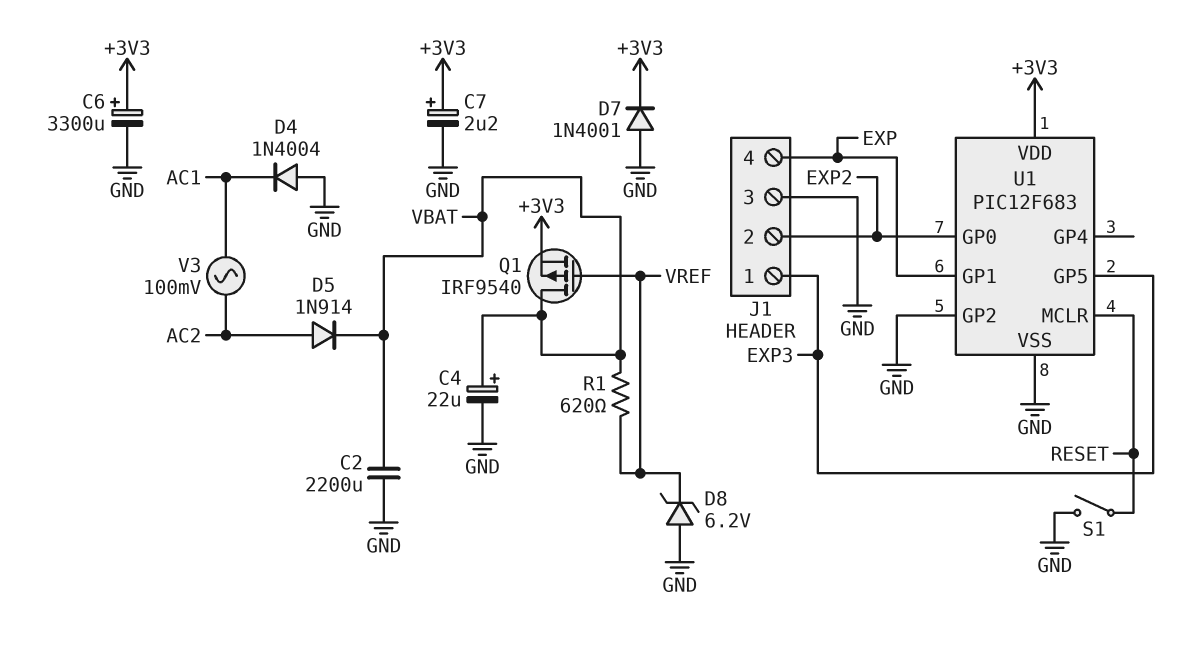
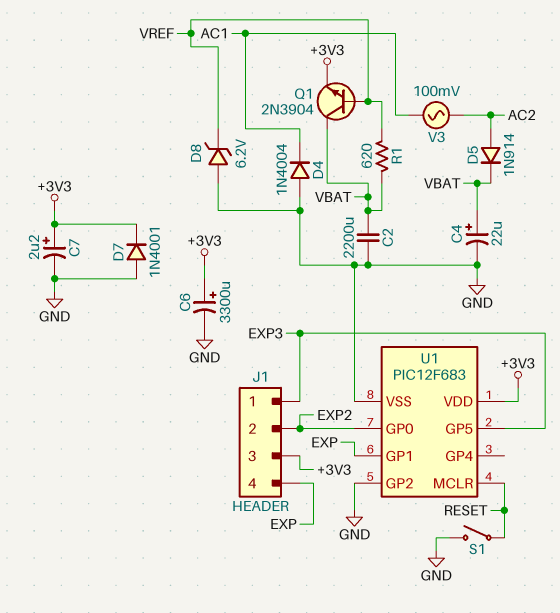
J1 pin 3: GND -> +3V3
Q1: PMOS IRF9540 (G VREF, D VBAT, S +3V3) -> NPN 2N3904 (B VREF, C VBAT, E +3V3)

